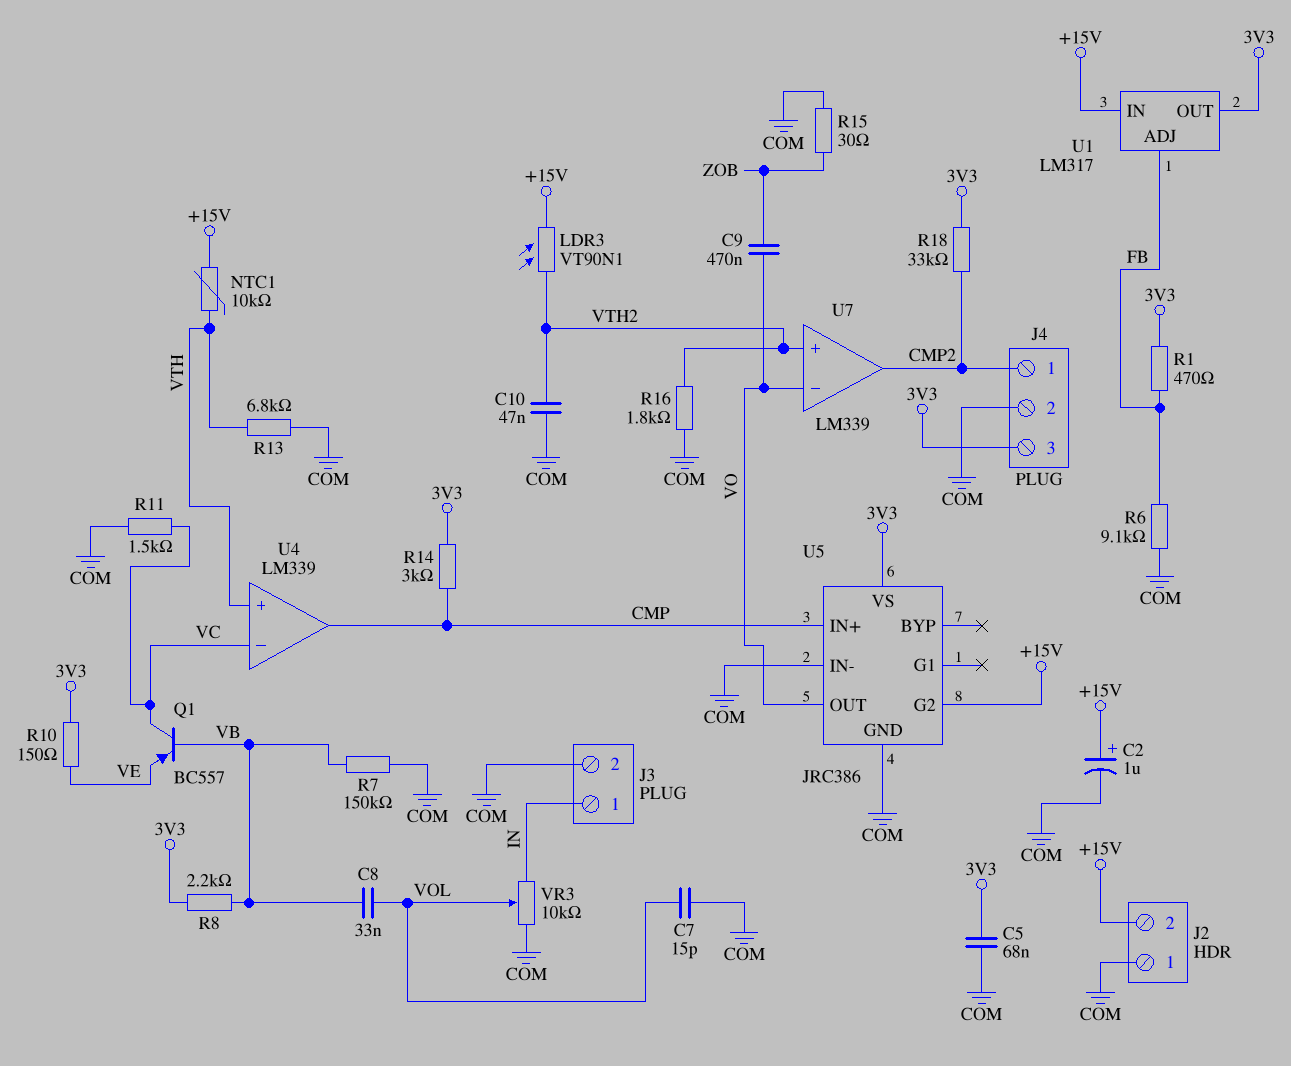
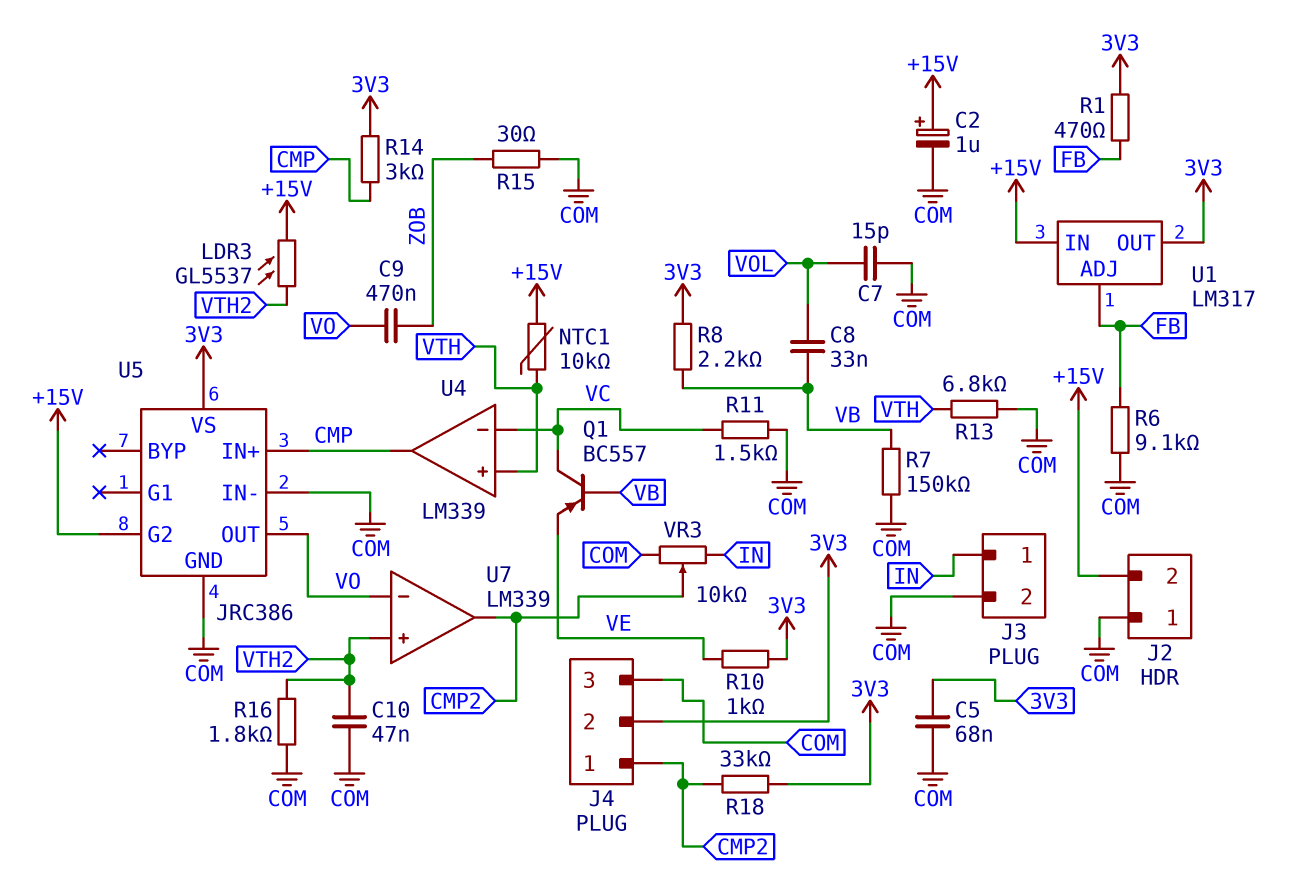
J4 pin 2: COM -> 3V3
J4 pin 3: 3V3 -> COM
LDR3: VT90N1 (+15V, VTH2) -> GL5537 (+15V, VTH2)
R10: 150 (3V3, VE) -> 1k (3V3, VE)
VR3: 10k (COM, IN, wiper VOL) -> 10k (COM, IN, wiper CMP2)

